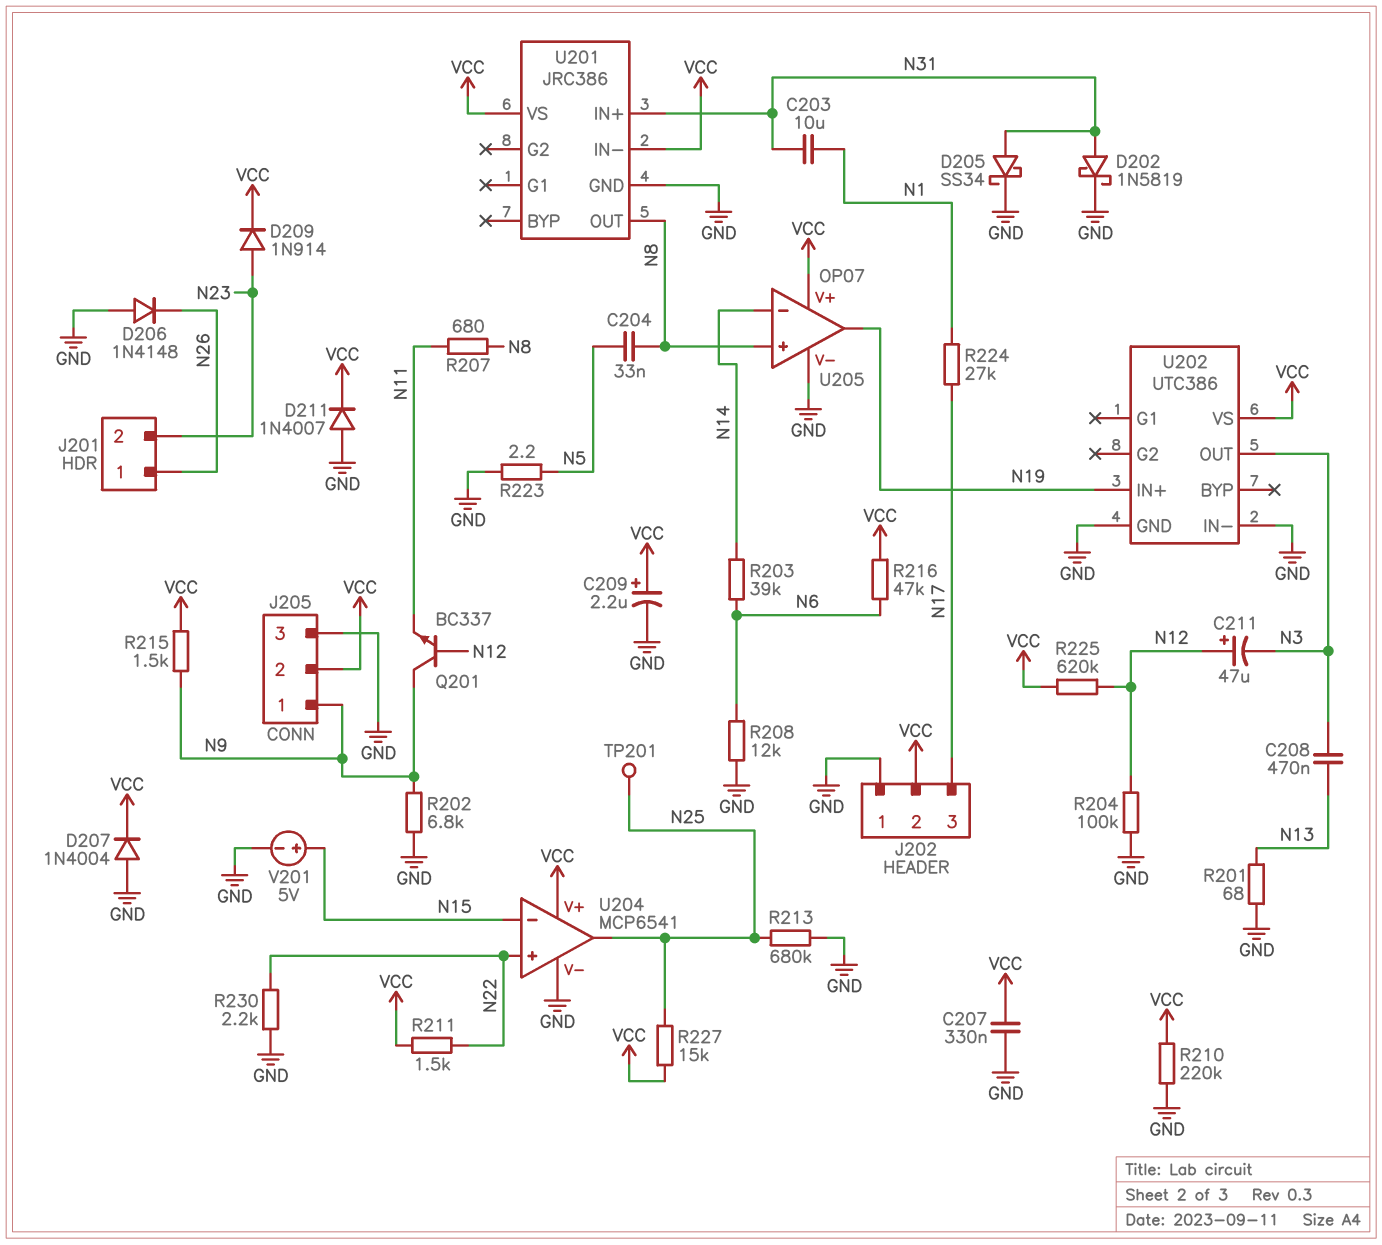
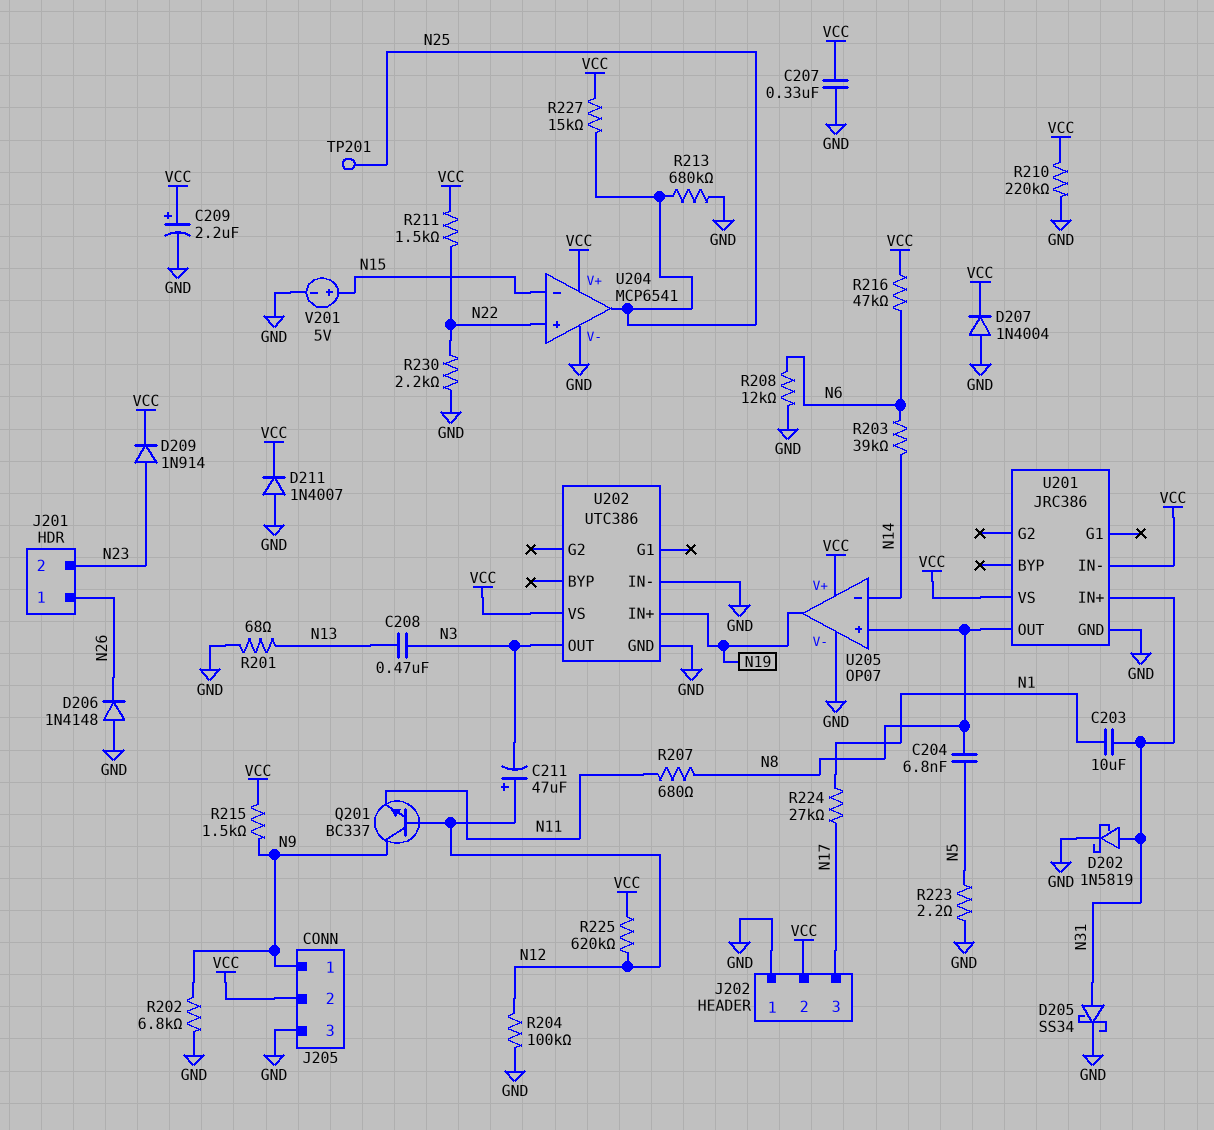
C204: 33nF (N5, N8) -> 6.8nF (N5, N8)

